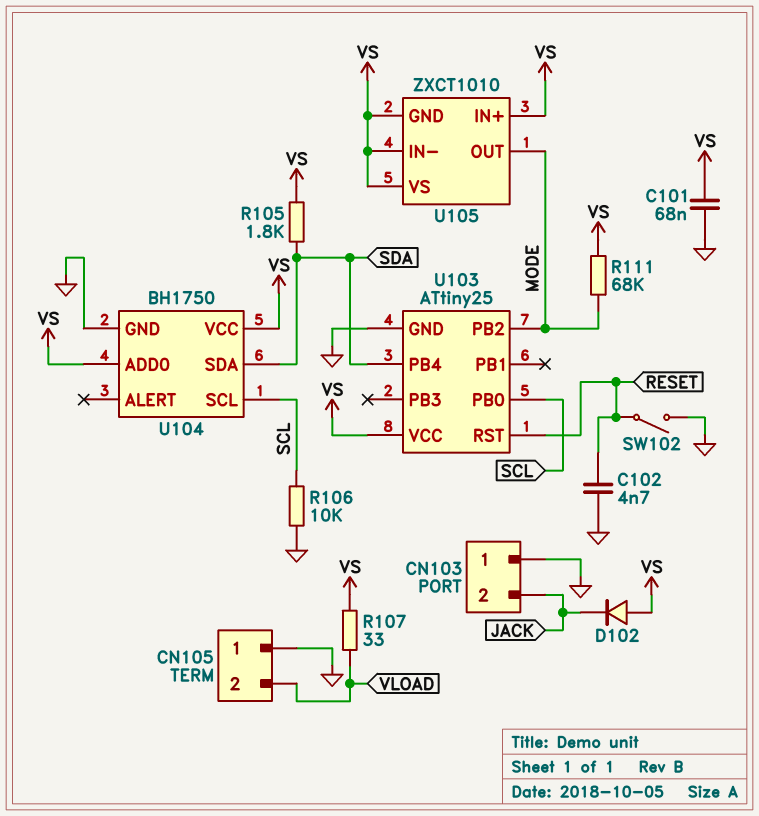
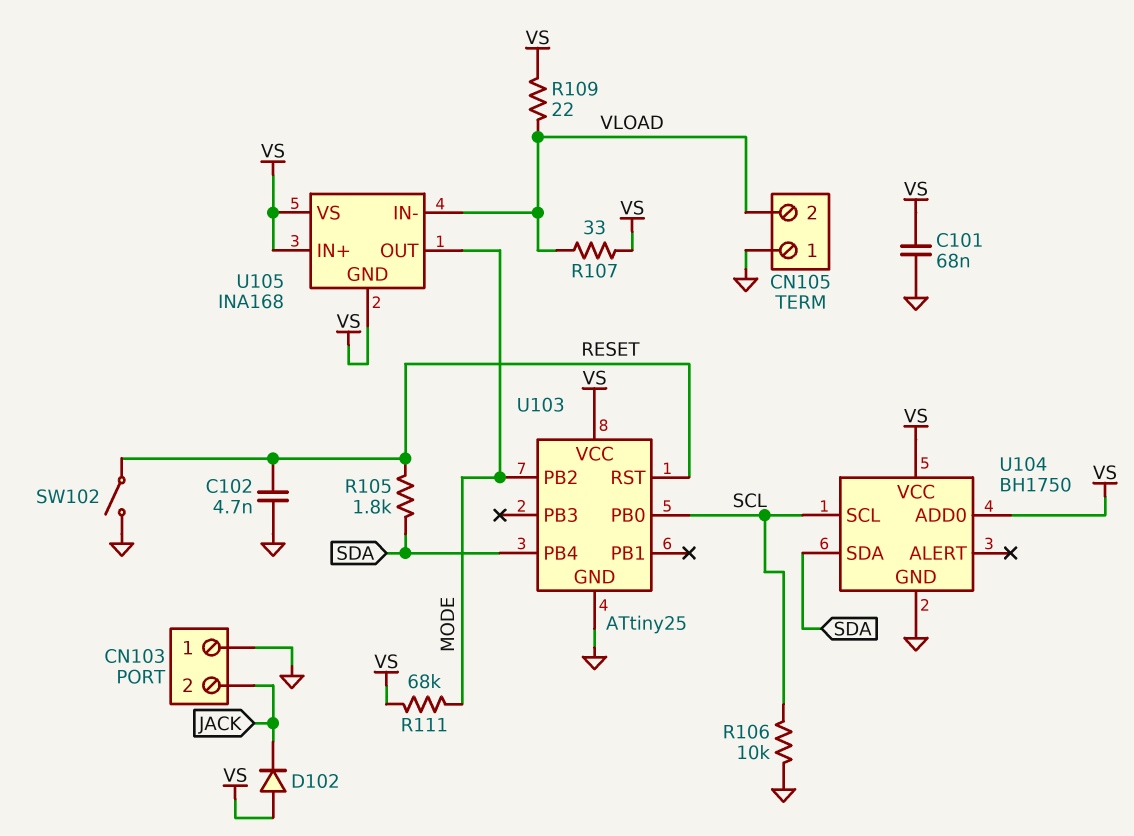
R105: 1.8k (SDA, VS) -> 1.8k (RESET, SDA)
R109: none -> 22 (VLOAD, VS)
U105: ZXCT1010 -> INA168
U105 pin IN-: VS -> VLOAD

